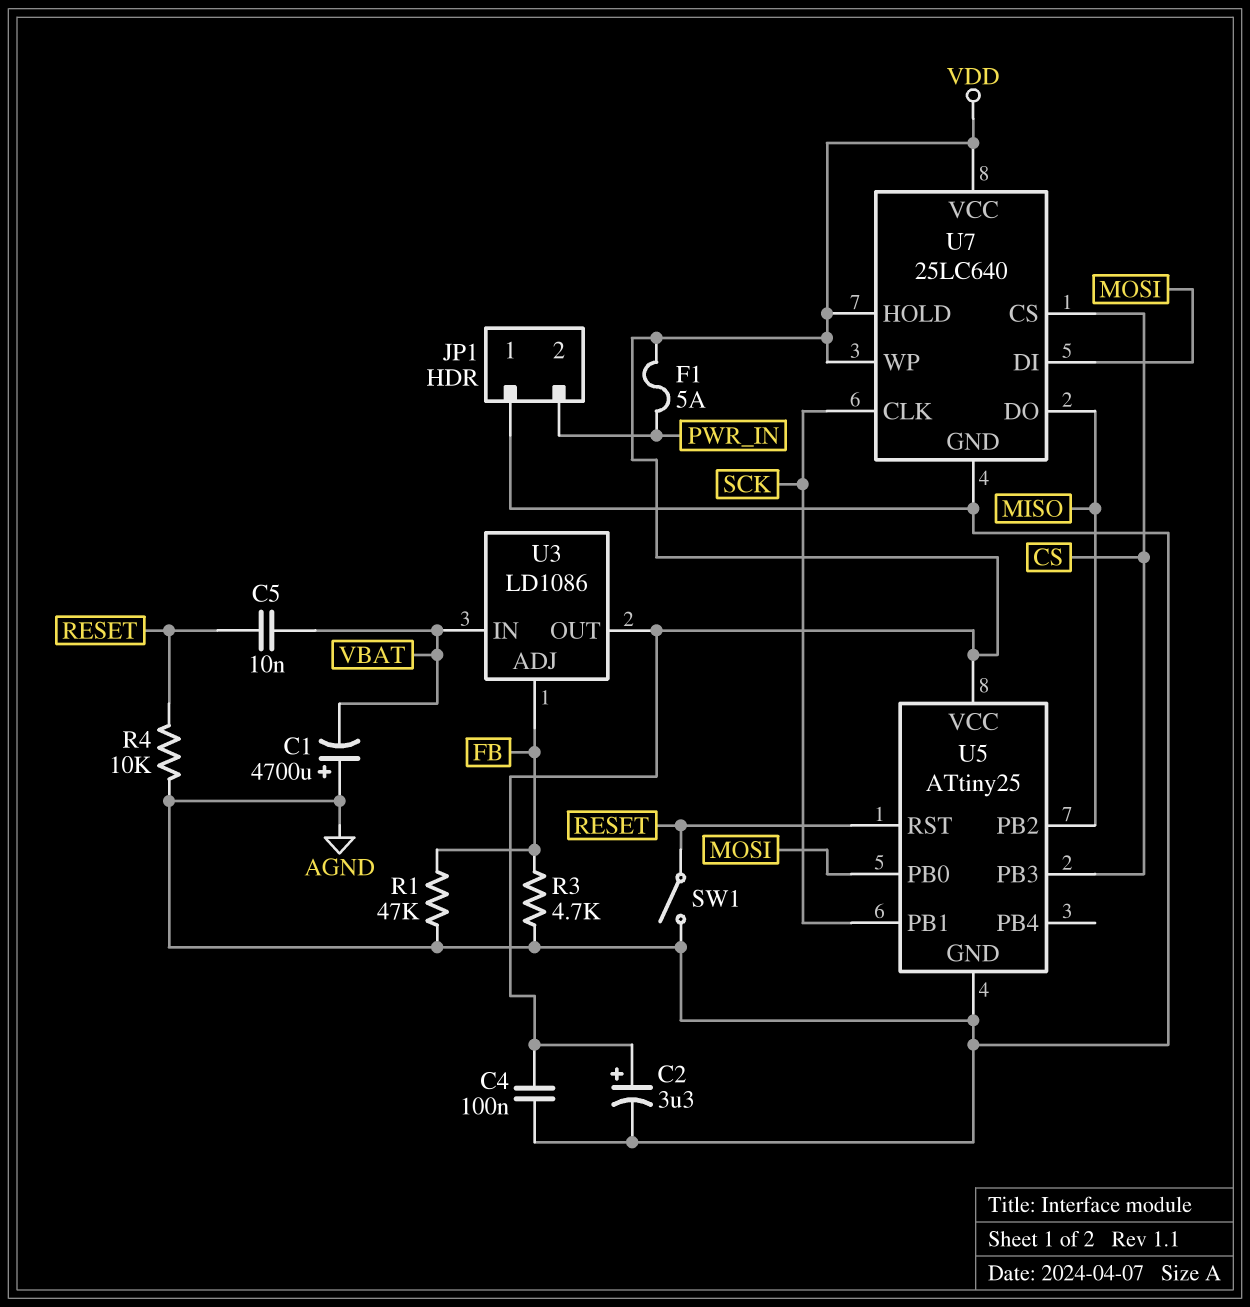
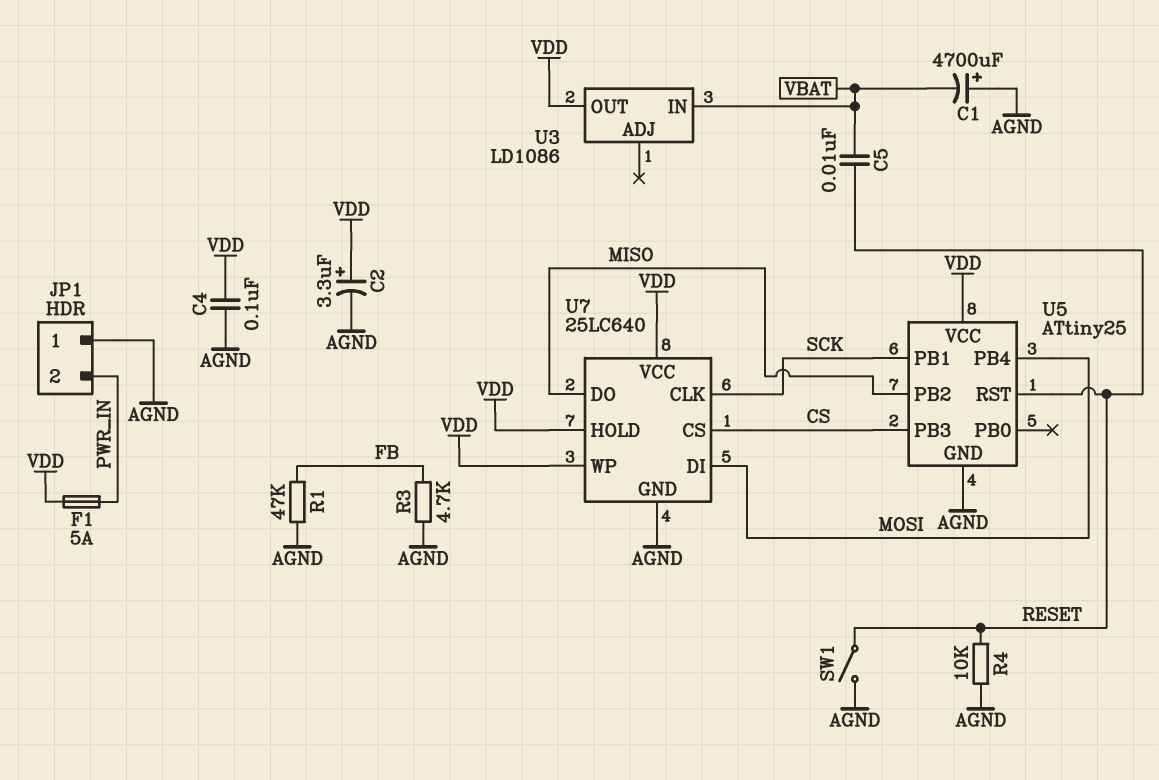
U3 pin ADJ: FB -> none
U5 pin PB0: MOSI -> none
U5 pin PB4: none -> MOSI

